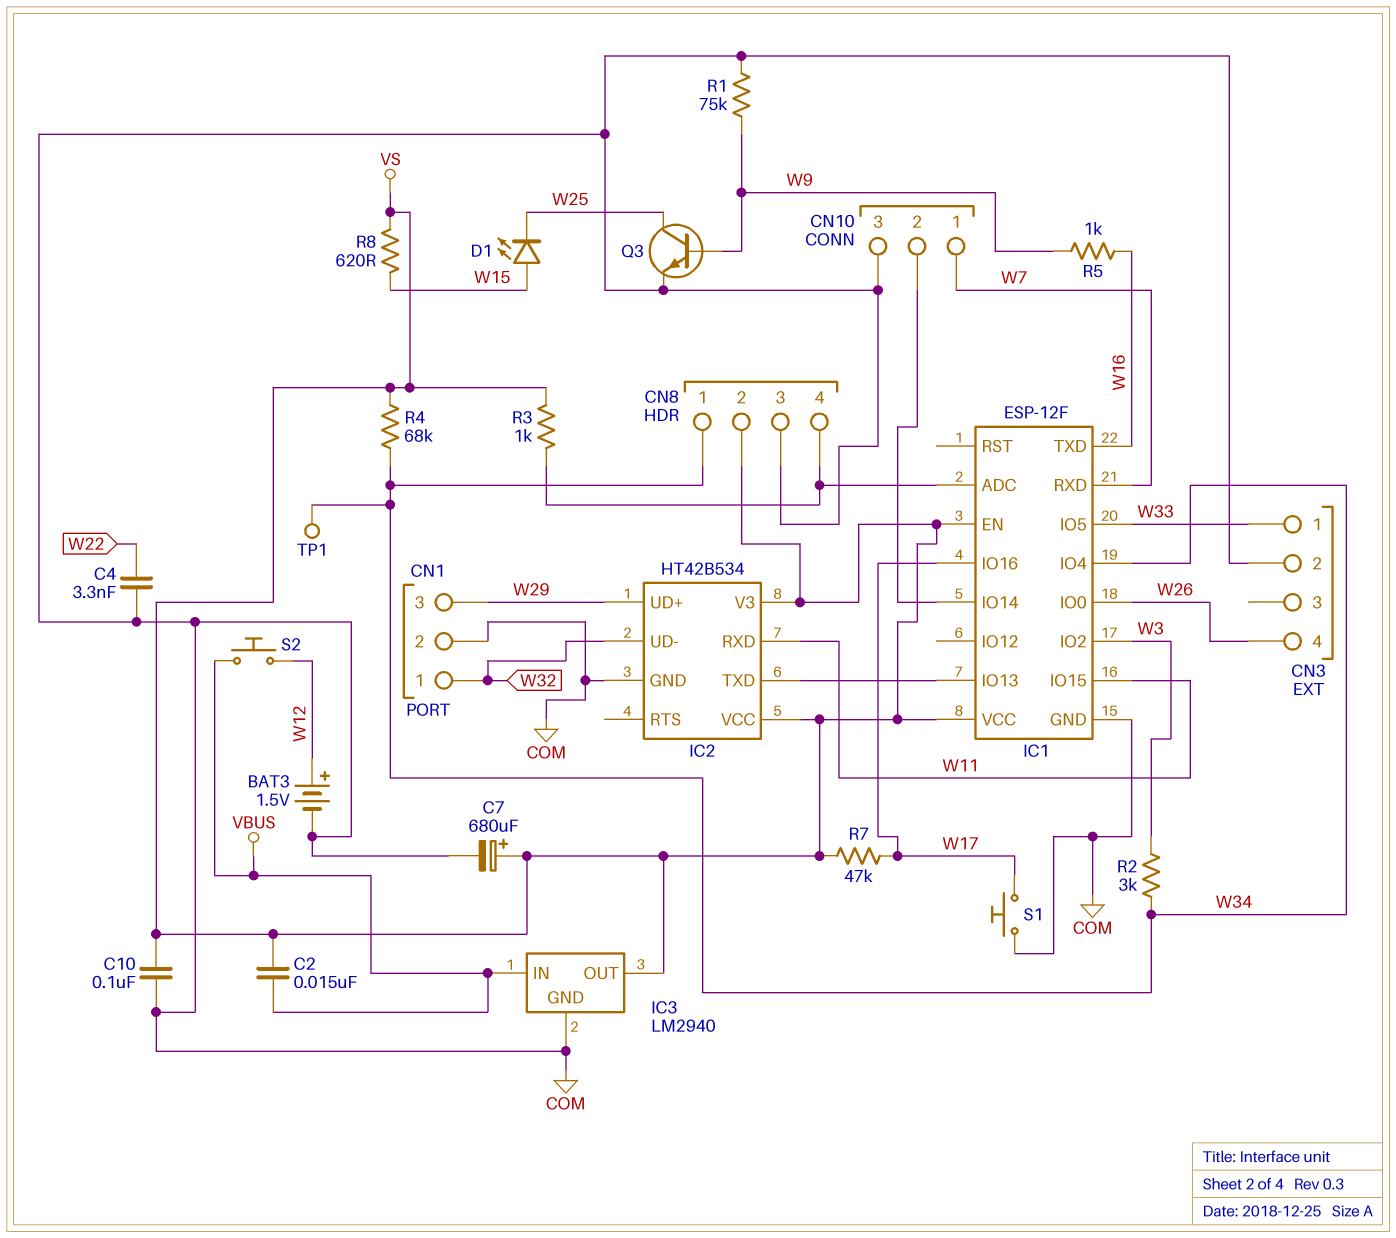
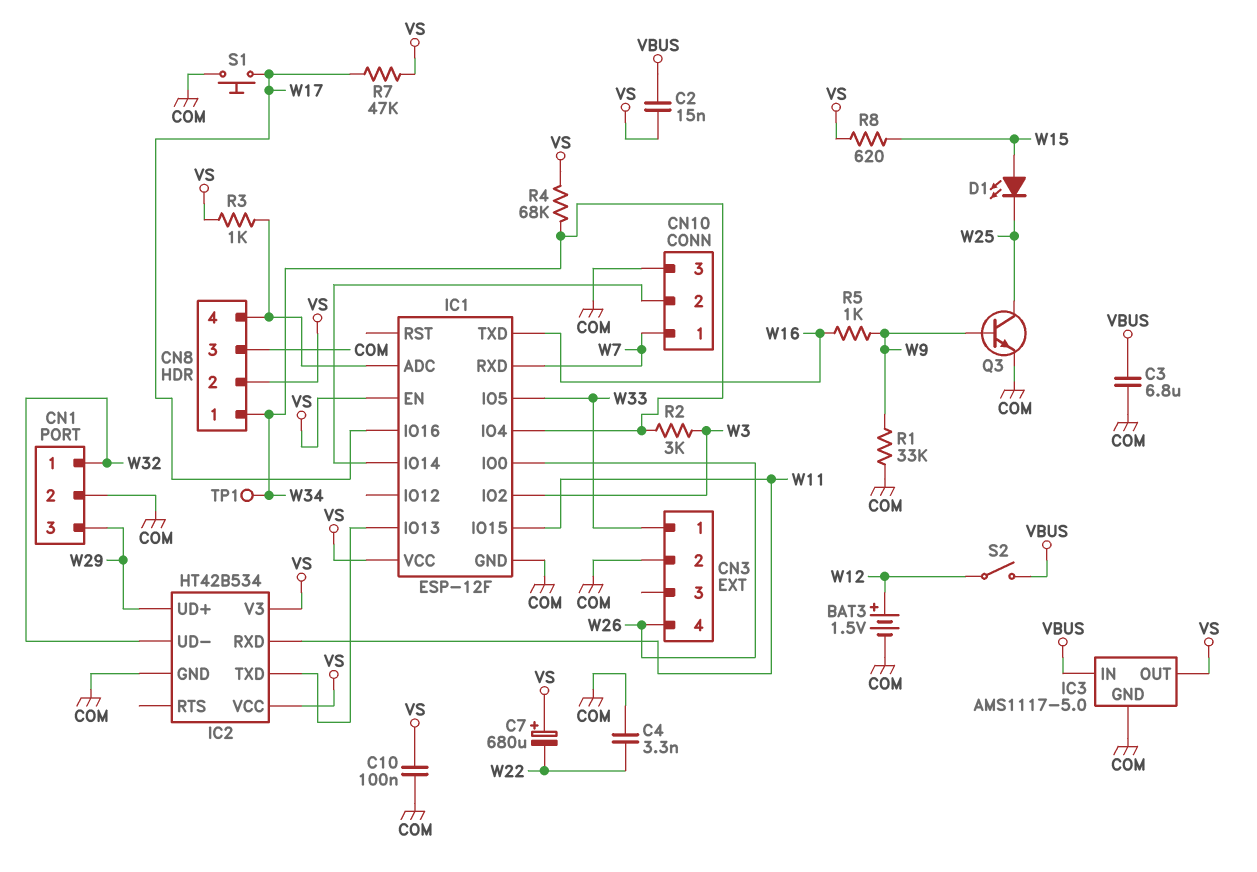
C3: none -> 6.8uF (COM, VBUS)
C7: 680uF (plus VS, minus COM) -> 680uF (plus VS, minus W22)
IC3: LM2940 -> AMS1117-5.0
R1: 75k (COM, W9) -> 33k (COM, W9)
S2: button (VBUS, W12) -> switch (VBUS, W12)

